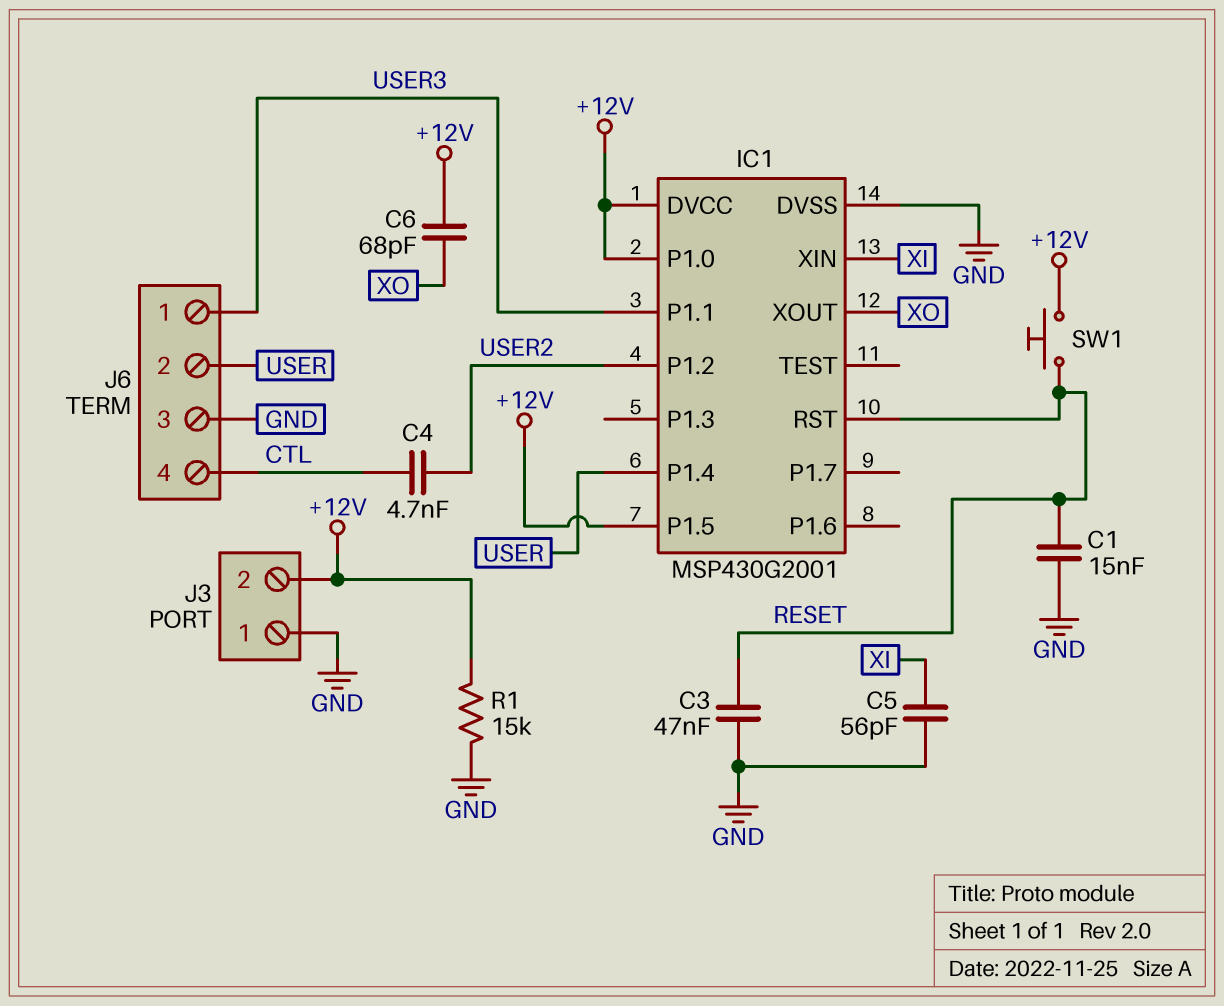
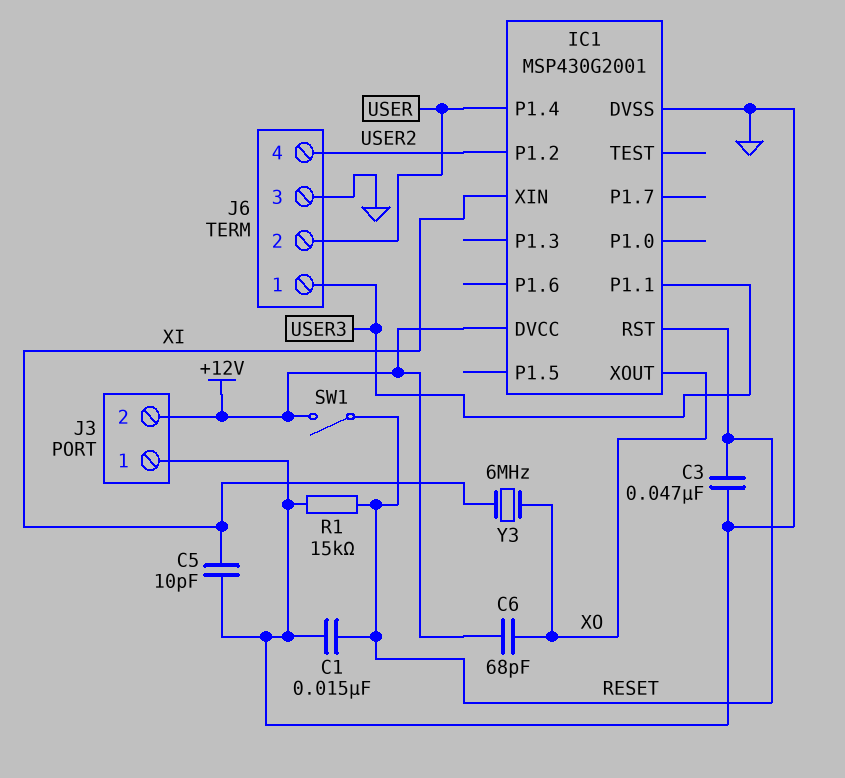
C4: 4.7nF (CTL, USER2) -> none
C5: 56pF (GND, XI) -> 10pF (GND, XI)
IC1 pin P1.0: +12V -> none
IC1 pin P1.5: +12V -> none
J6 pin 4: CTL -> USER2
R1: 15k (+12V, GND) -> 15k (GND, RESET)
SW1: button (+12V, RESET) -> switch (+12V, RESET)
Y3: none -> 6MHz (XI, XO)

